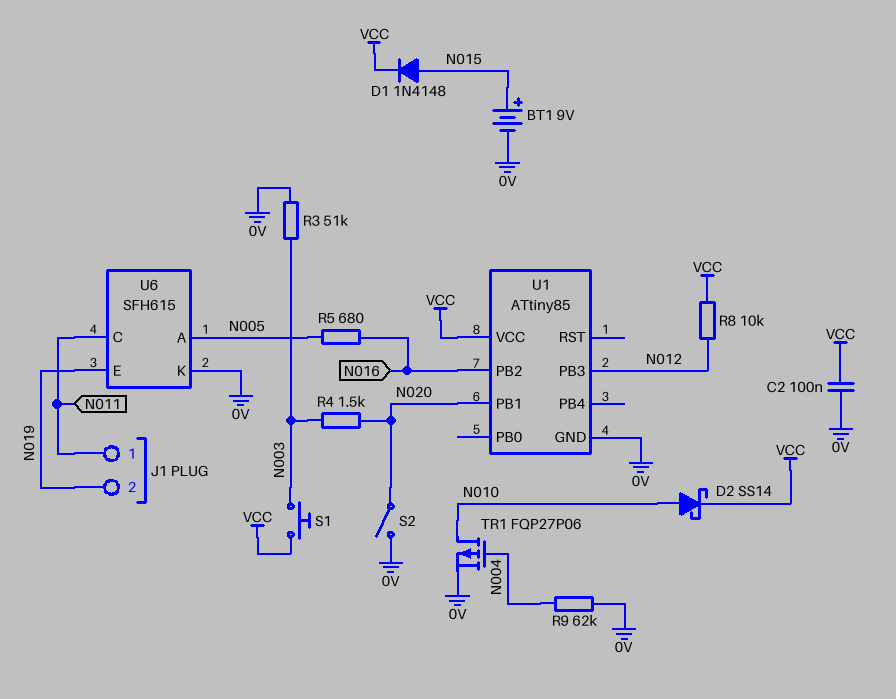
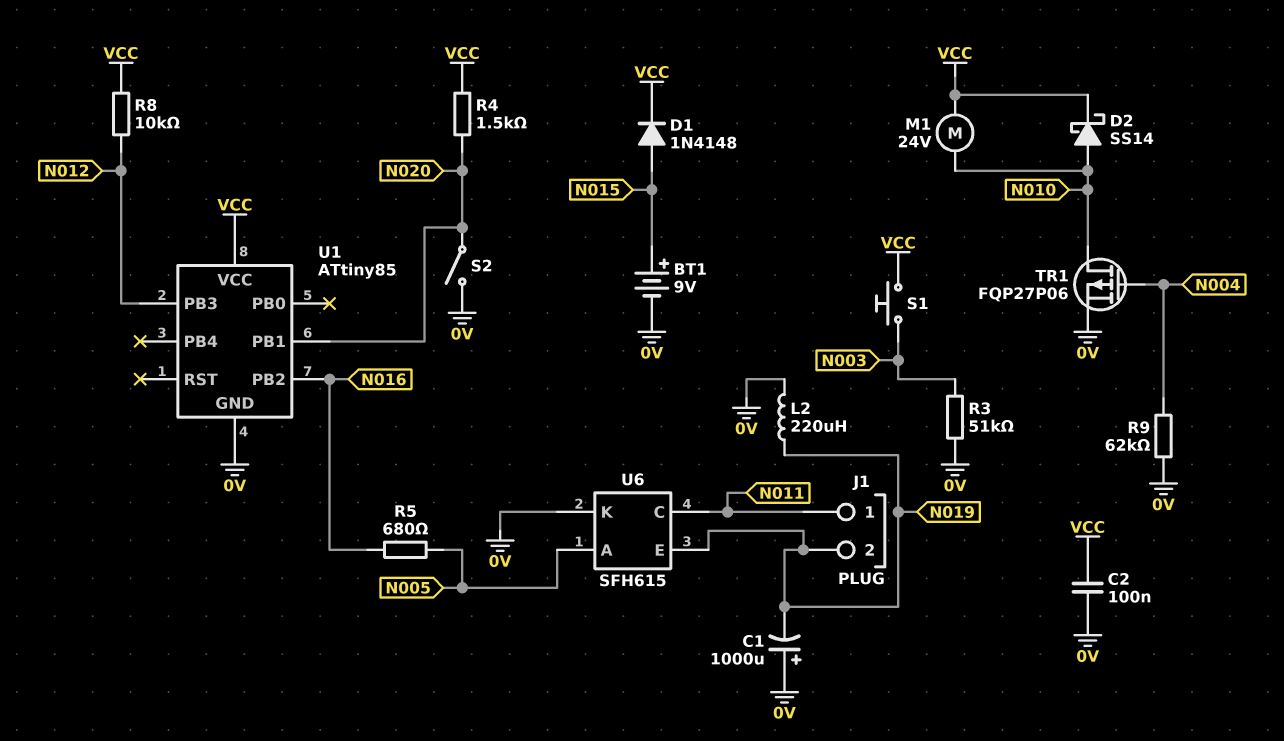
C1: none -> 1000uF (plus 0V, minus N019)
L2: none -> 220uH (0V, N019)
M1: none -> motor 24V (N010, VCC)
R4: 1.5k (N003, N020) -> 1.5k (N020, VCC)

